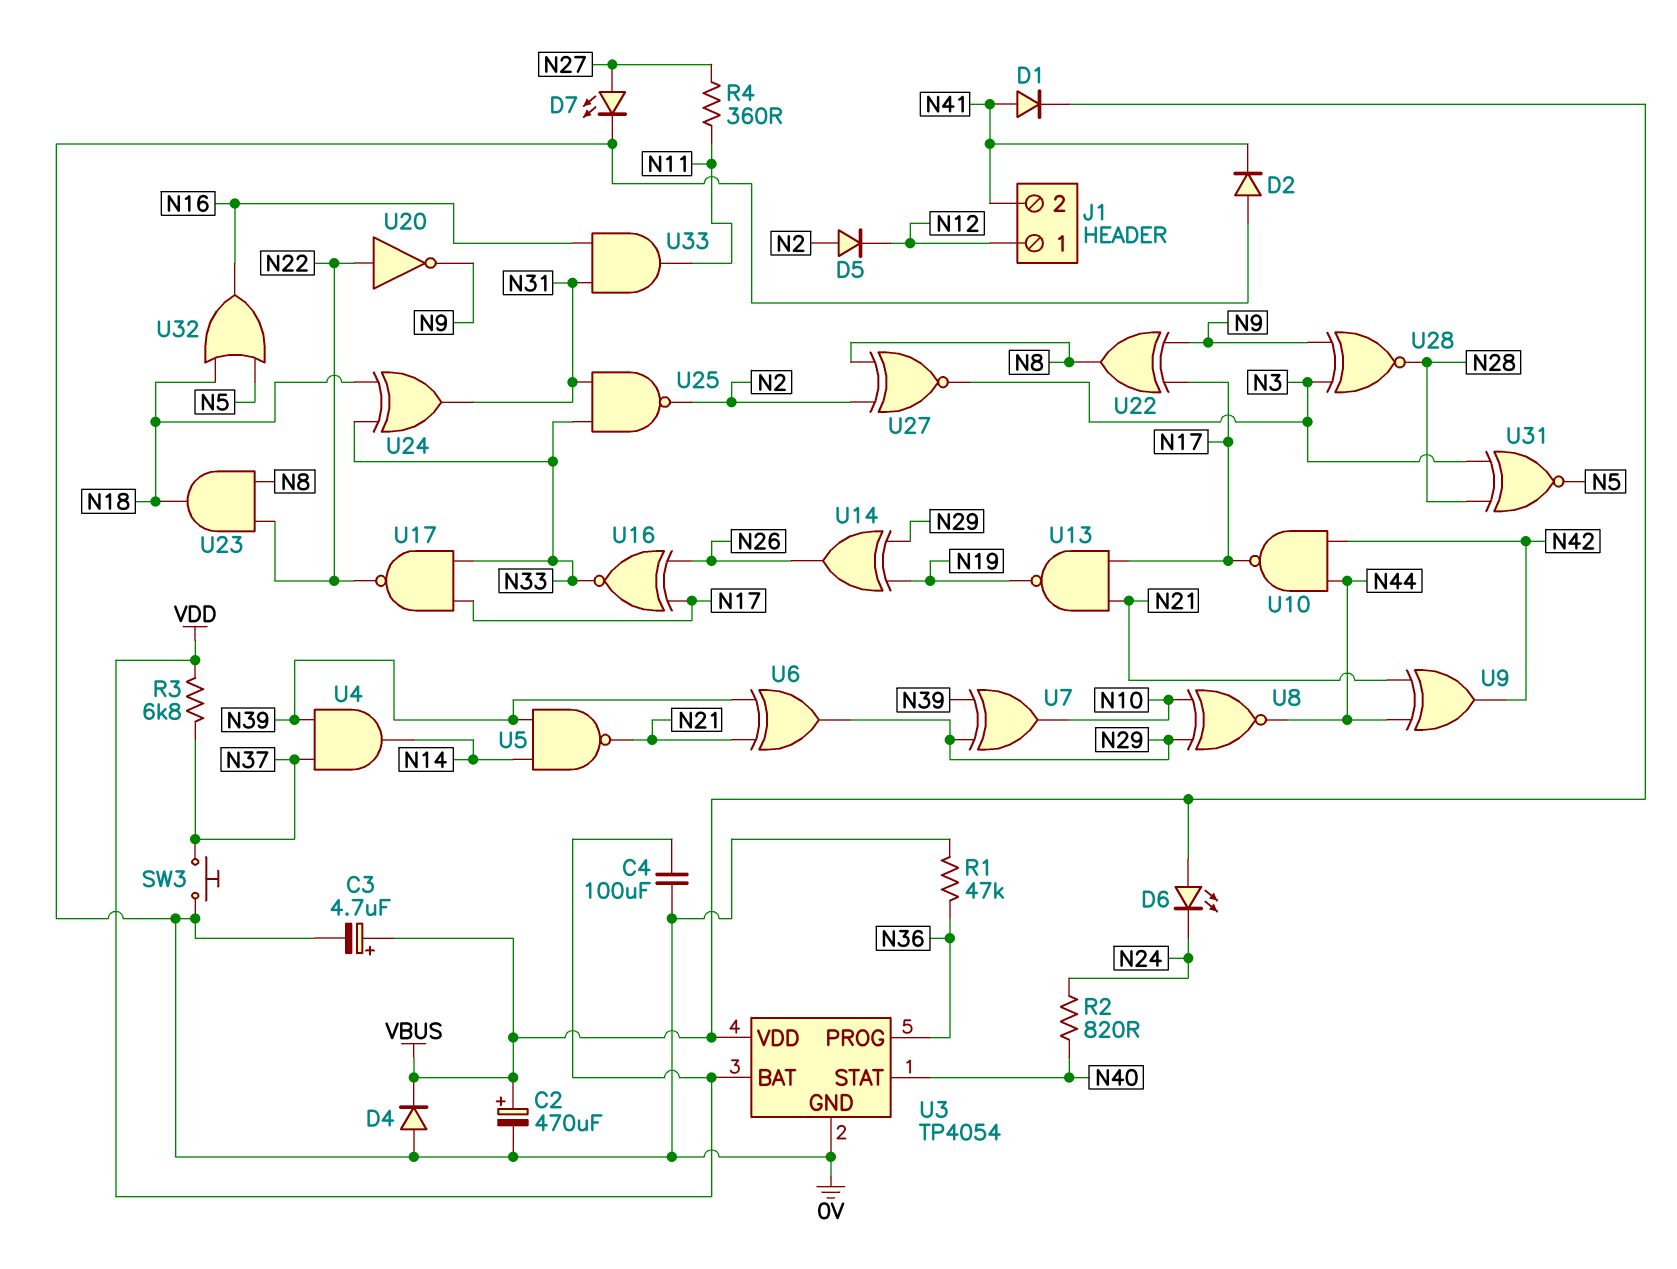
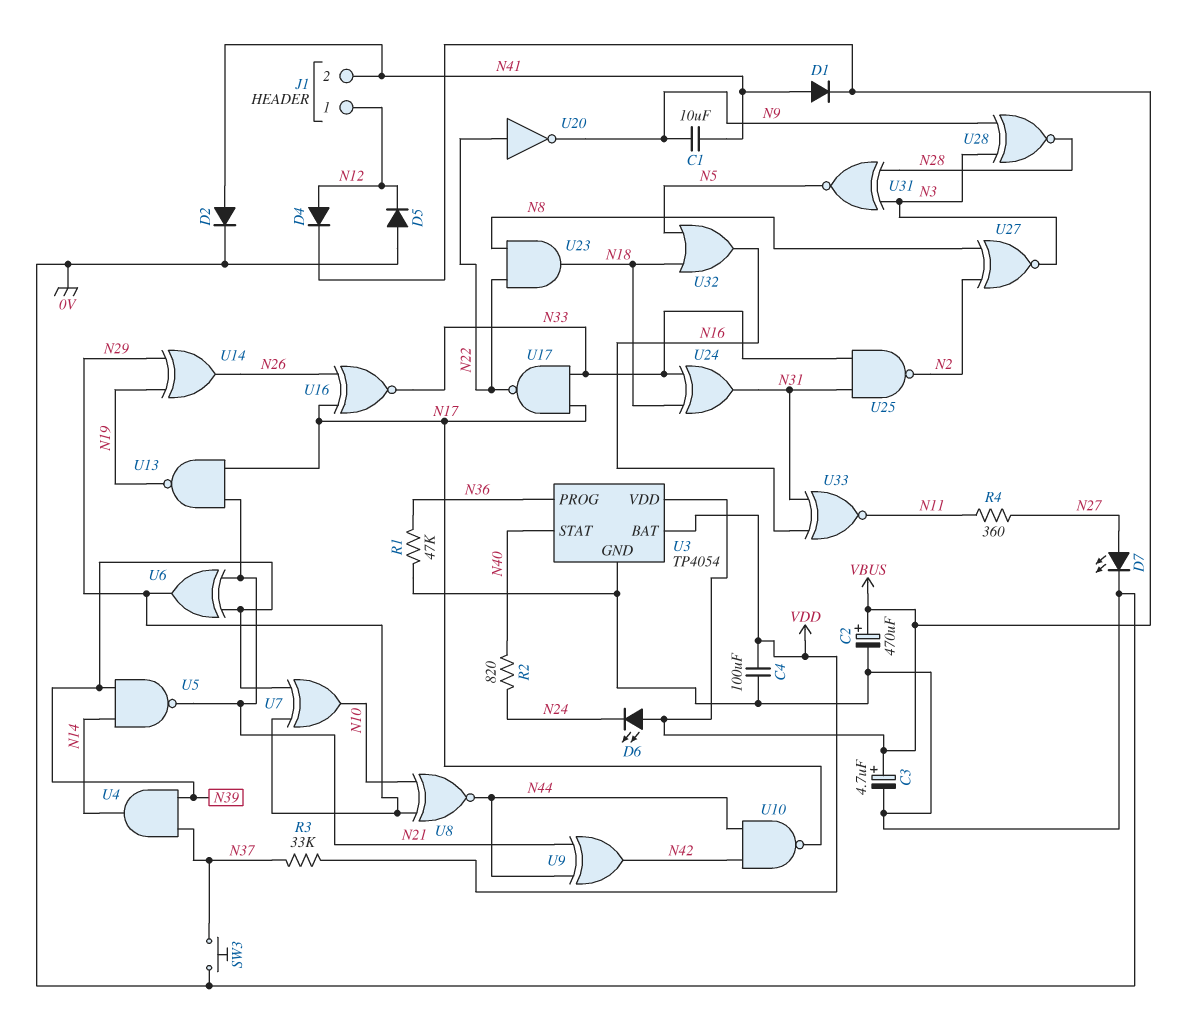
C1: none -> 10uF (N9, N41)
D2: diode (A 0V, K N41) -> diode (A N41, K 0V)
D4: diode (A 0V, K VBUS) -> diode (A N12, K VBUS)
D5: diode (A N2, K N12) -> diode (A 0V, K N12)
R3: 6.8k (N37, VDD) -> 33k (N37, VDD)
U22: XOR (in N9, in N17, out N8) -> none
U33: AND (in N16, in N31, out N11) -> XNOR (in N16, in N31, out N11)

